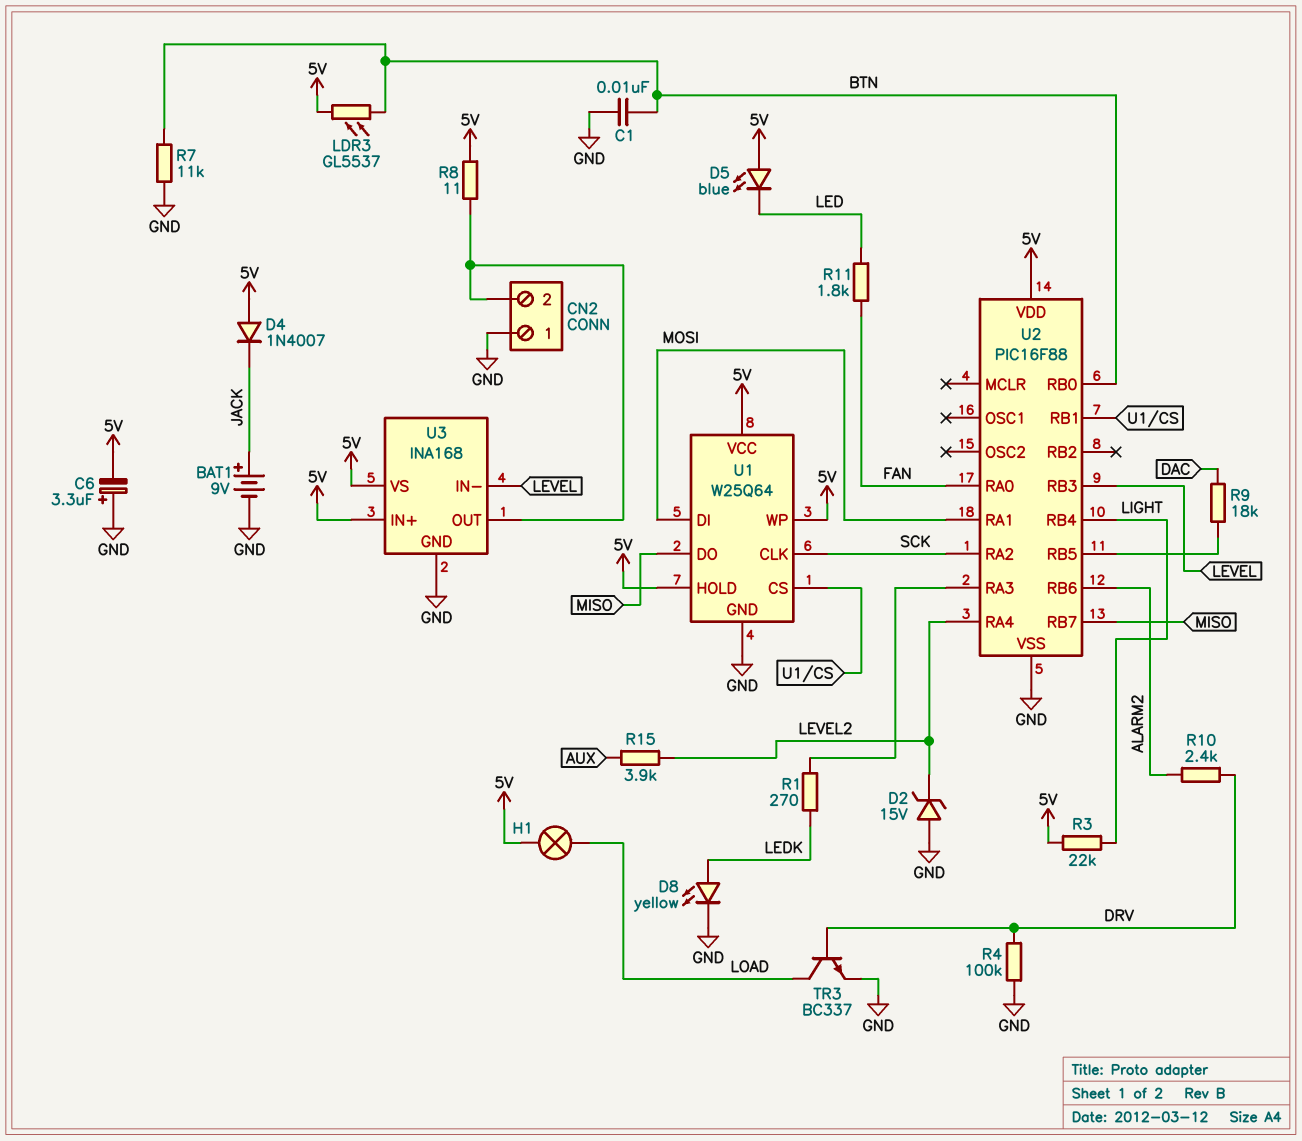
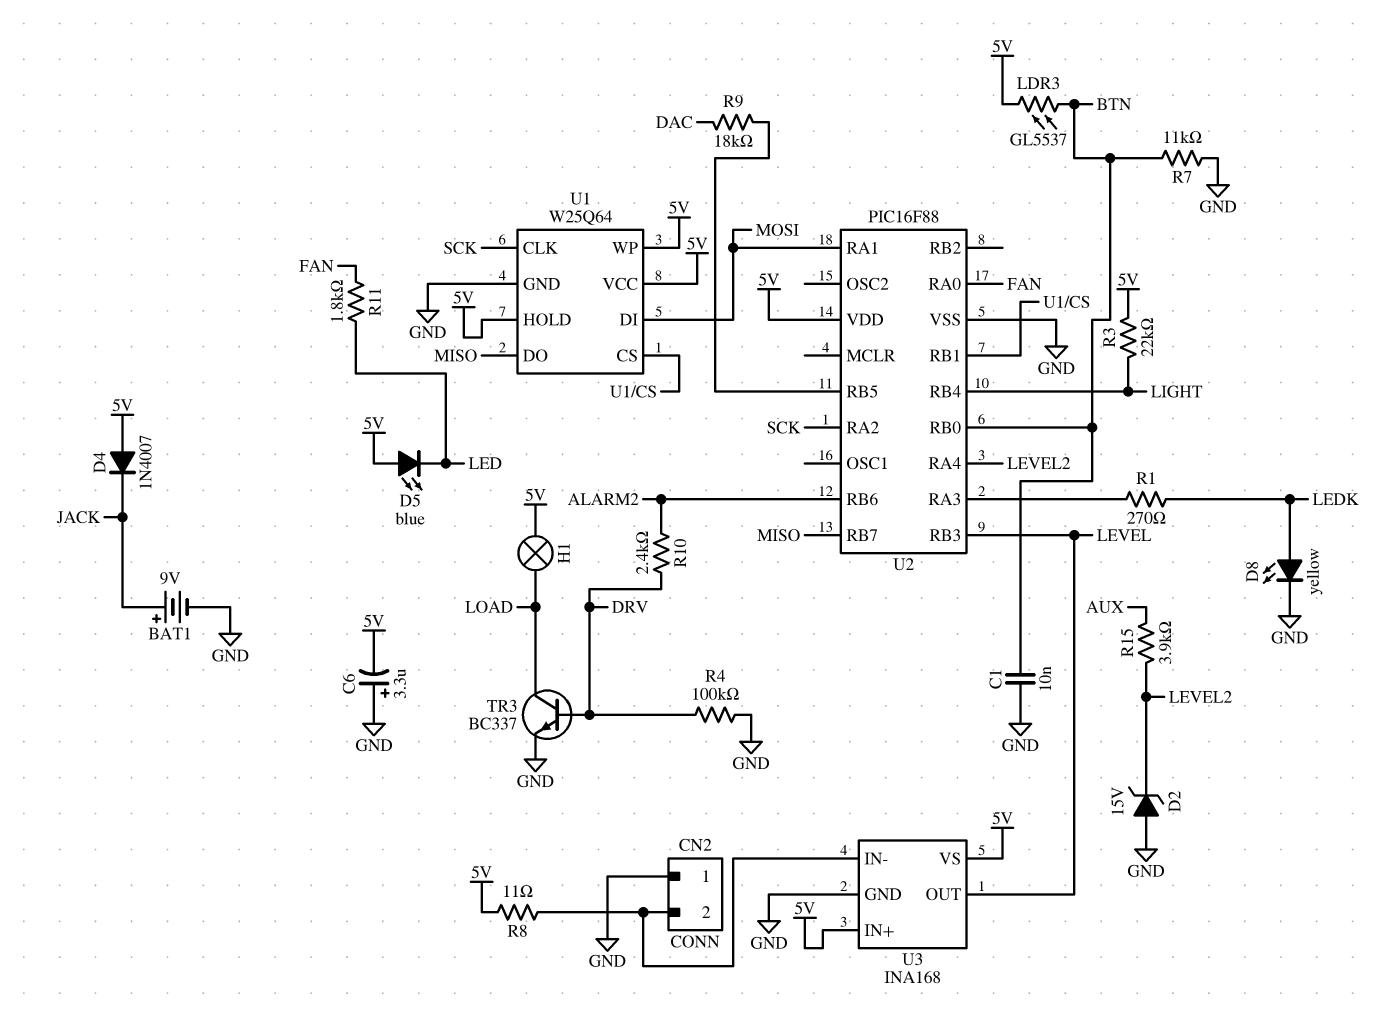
U3 pin IN-: LEVEL -> CN2/2
U3 pin OUT: CN2/2 -> LEVEL

